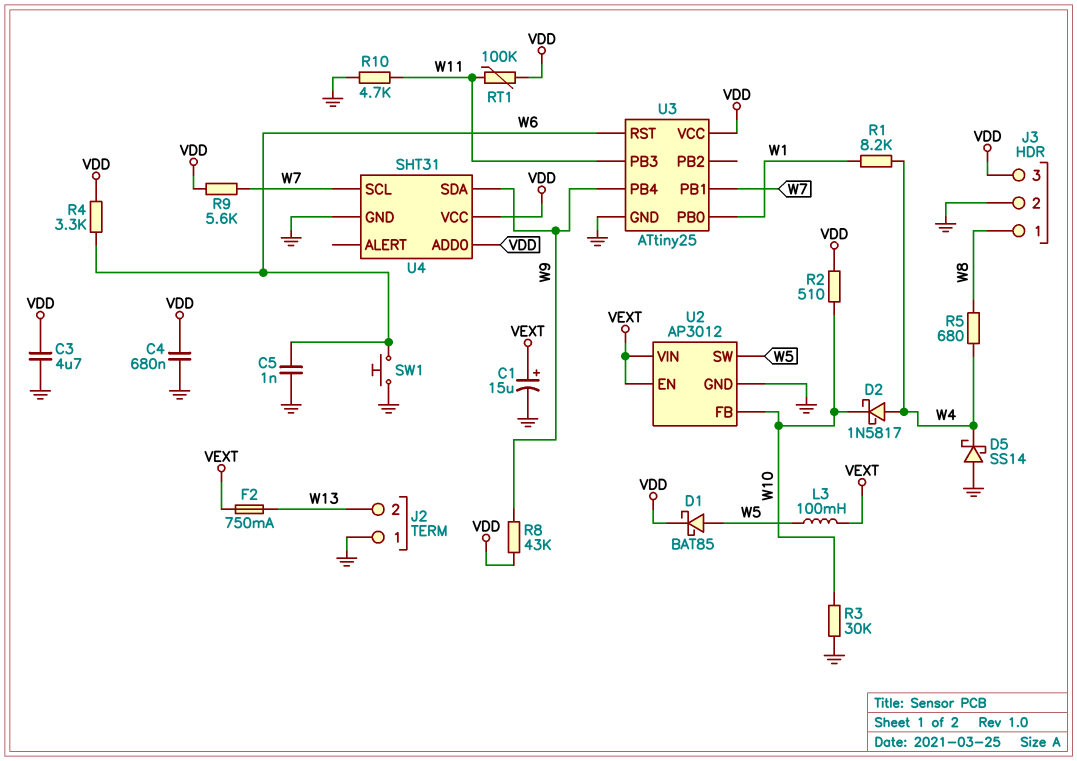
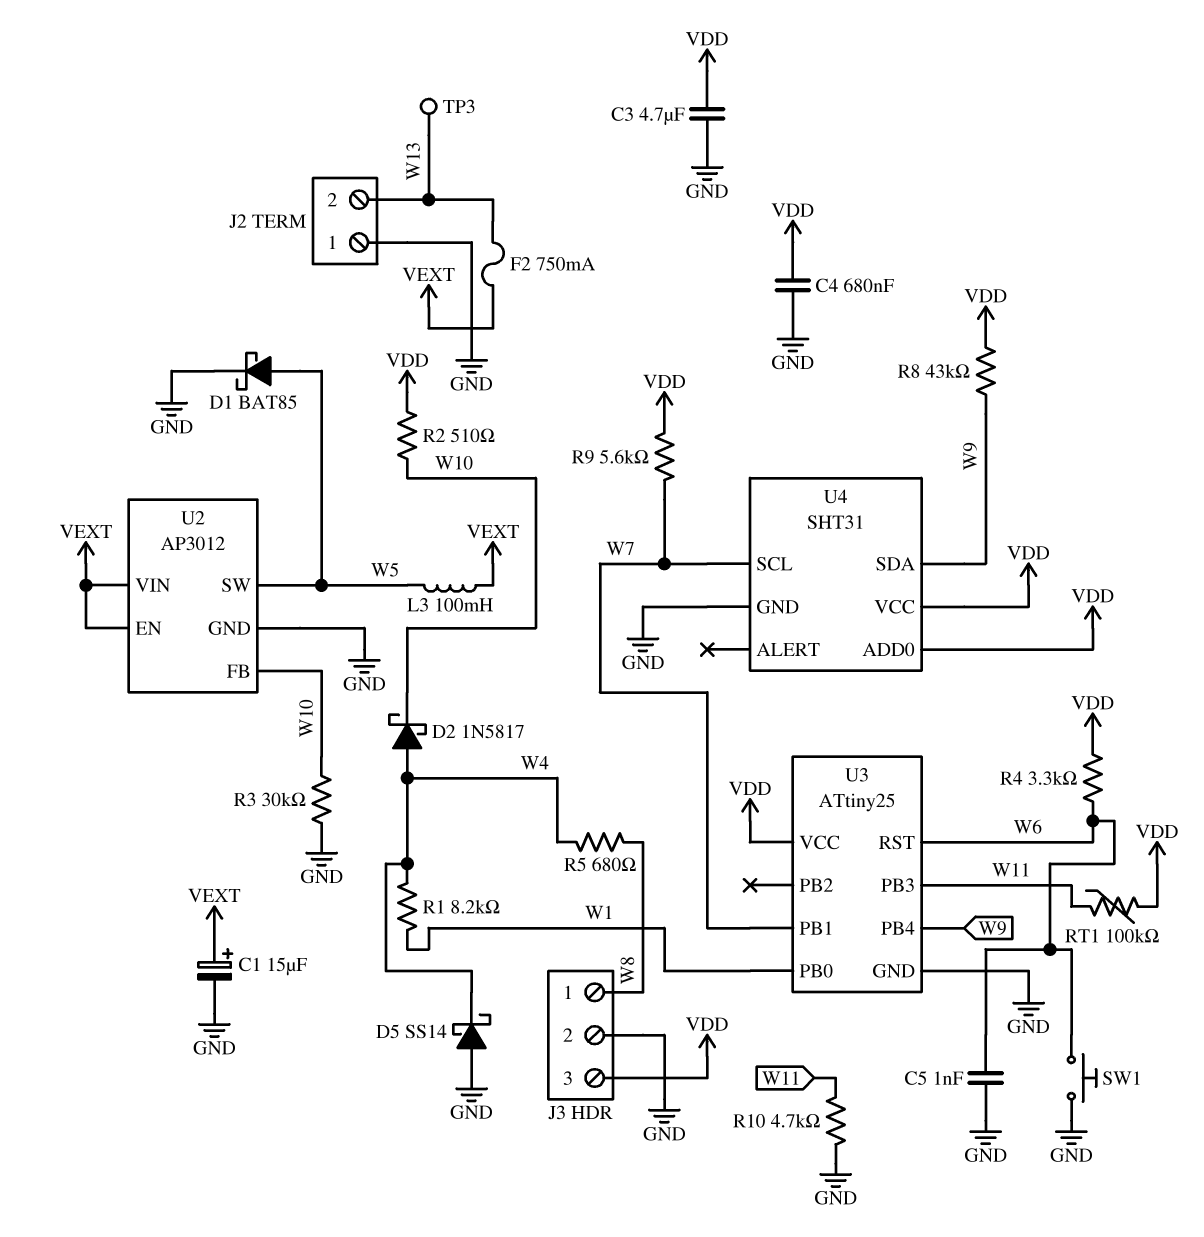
D1: schottky BAT85 (A W5, K VDD) -> schottky BAT85 (A W5, K GND)
TP3: none -> test point (W13)

